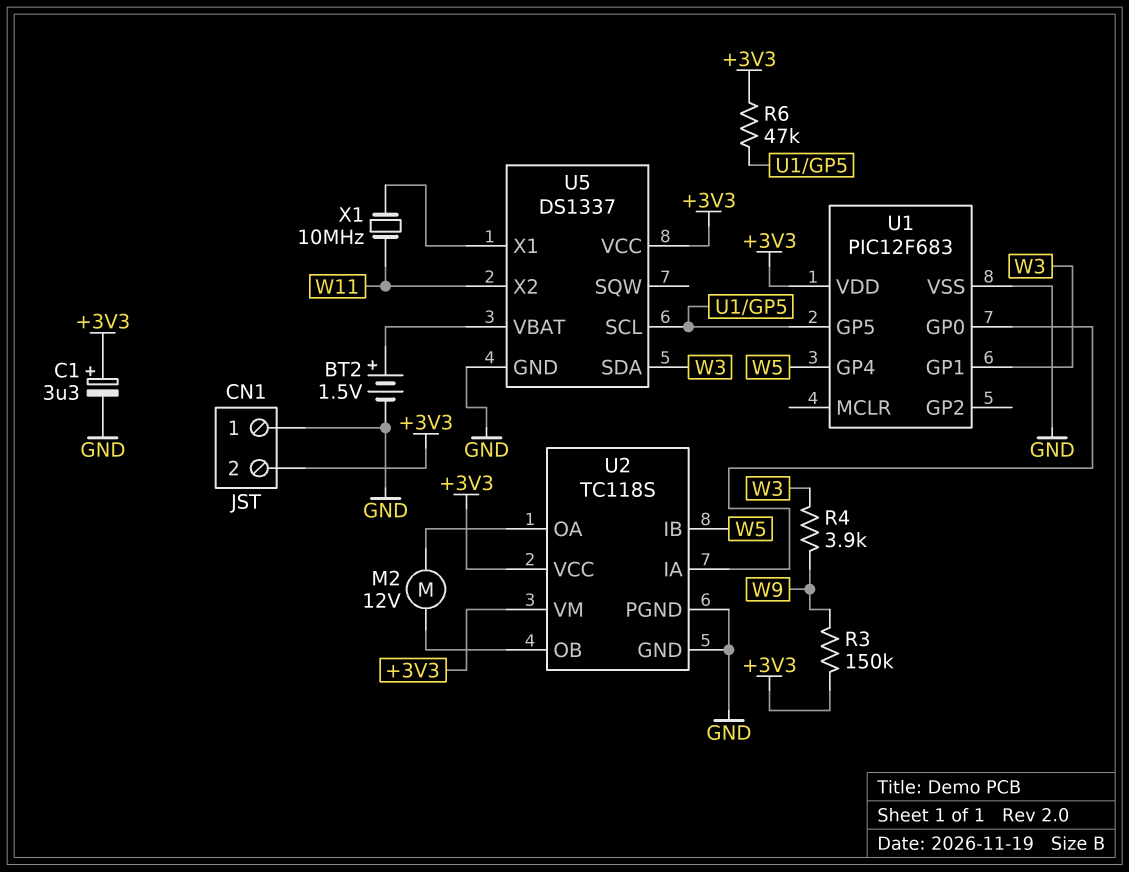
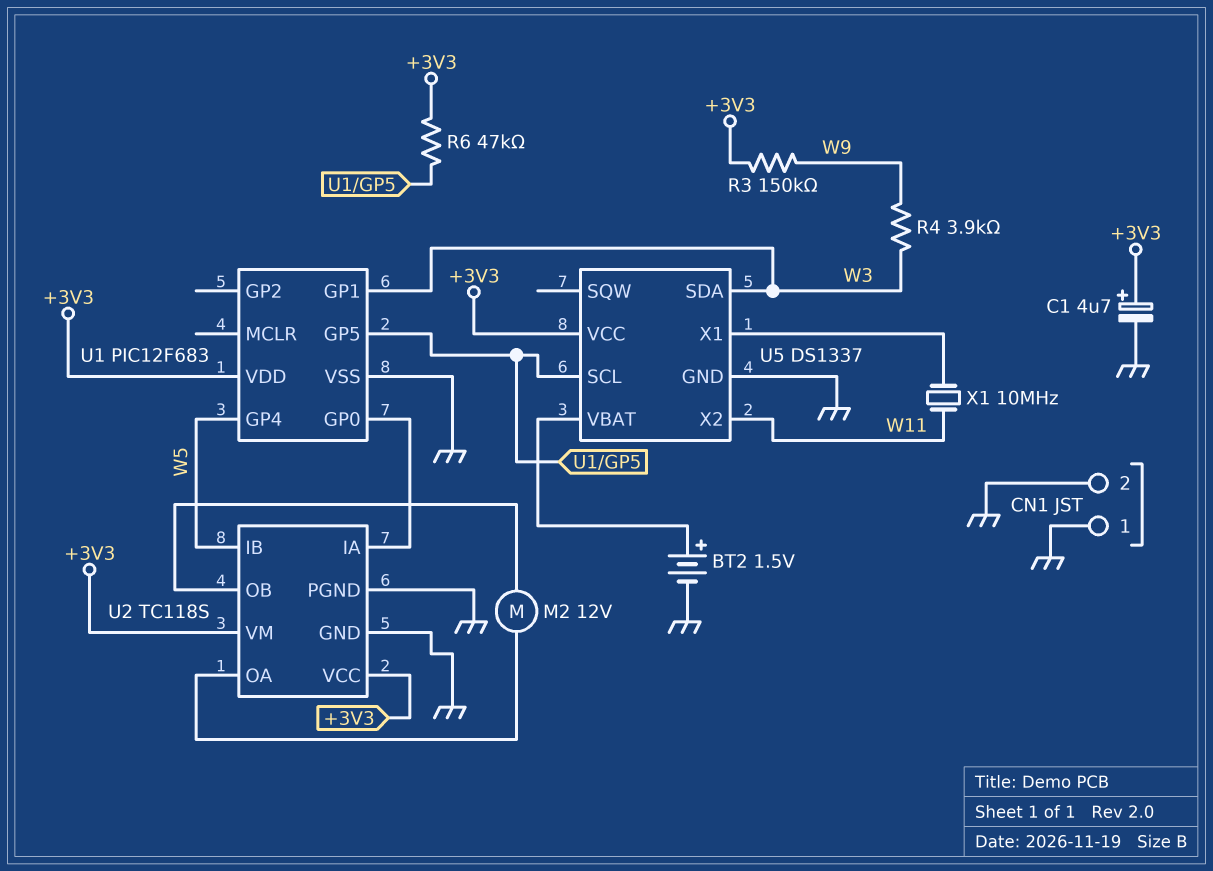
C1: 3.3uF (plus +3V3, minus GND) -> 4.7uF (plus +3V3, minus GND)
CN1 pin 2: +3V3 -> GND

